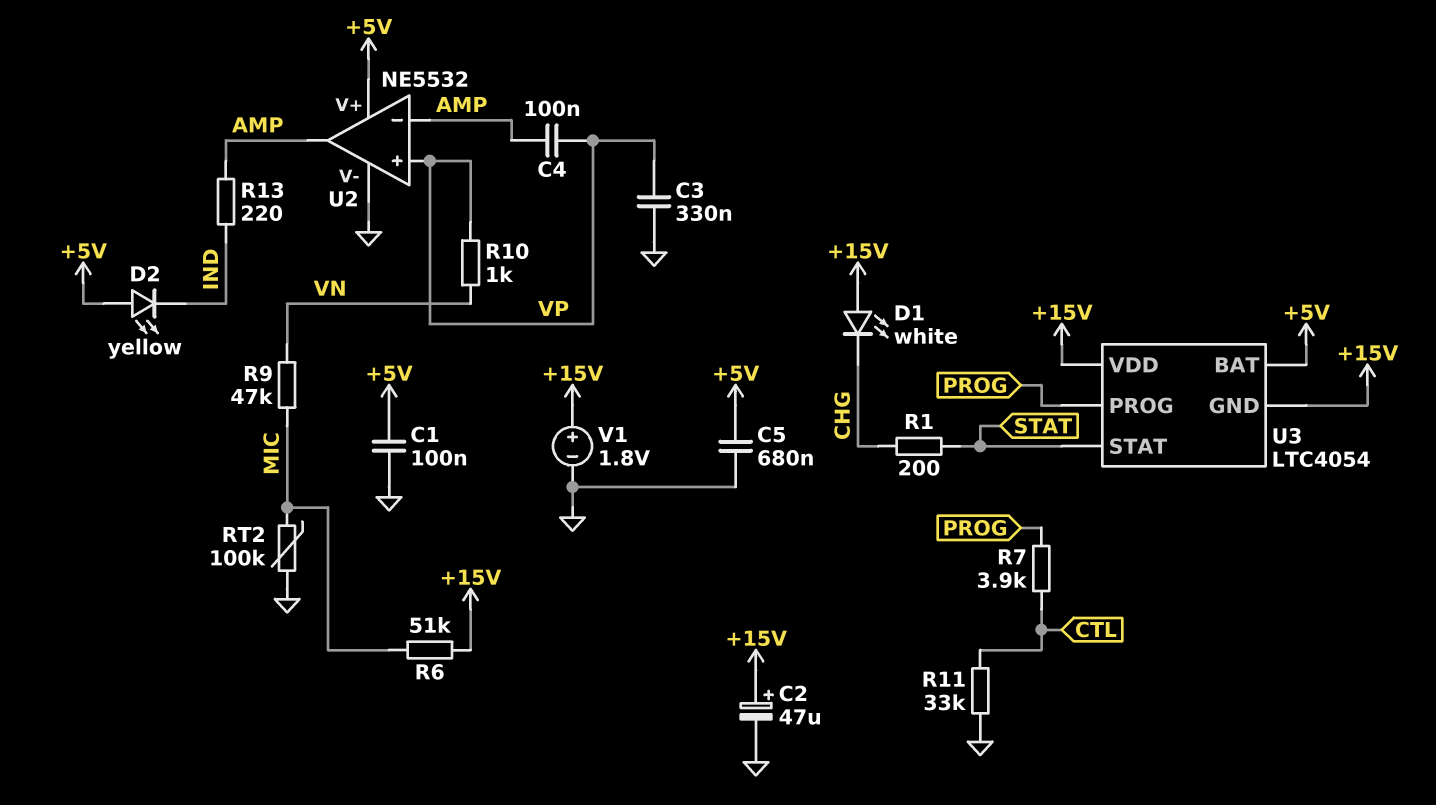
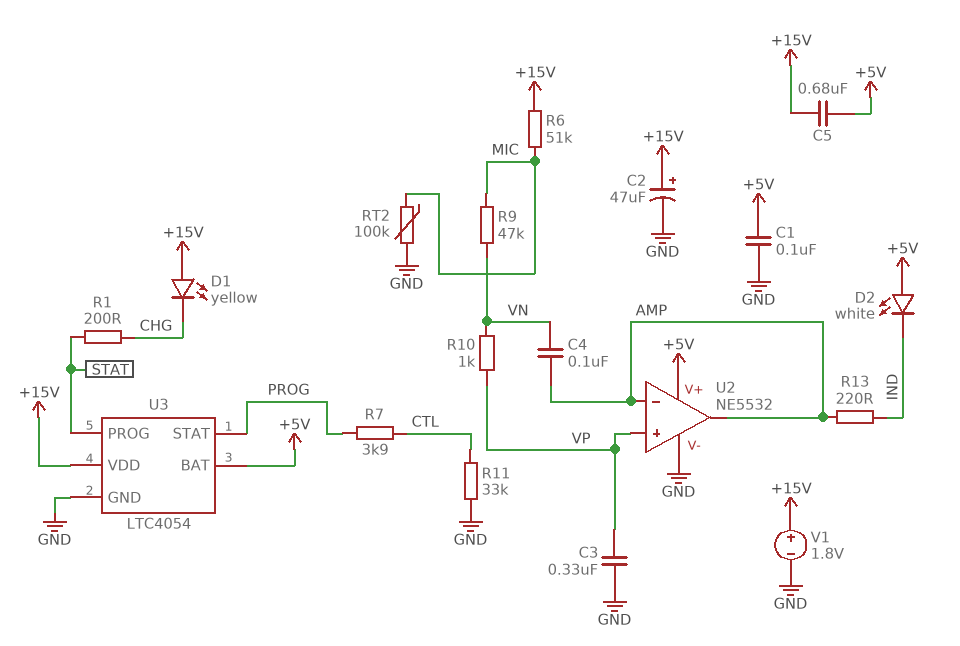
C4: 100nF (AMP, VP) -> 100nF (AMP, VN)
C5: 680nF (+5V, GND) -> 680nF (+5V, +15V)
D1: LED white (A +15V, K CHG) -> LED yellow (A +15V, K CHG)
D2: LED yellow (A +5V, K IND) -> LED white (A +5V, K IND)
U3 pin GND: +15V -> GND
U3 pin PROG: PROG -> STAT
U3 pin STAT: STAT -> PROG

